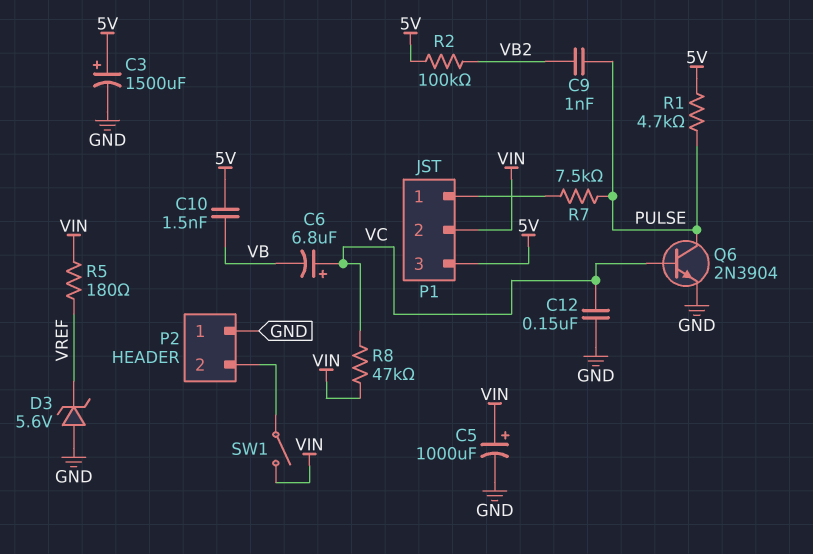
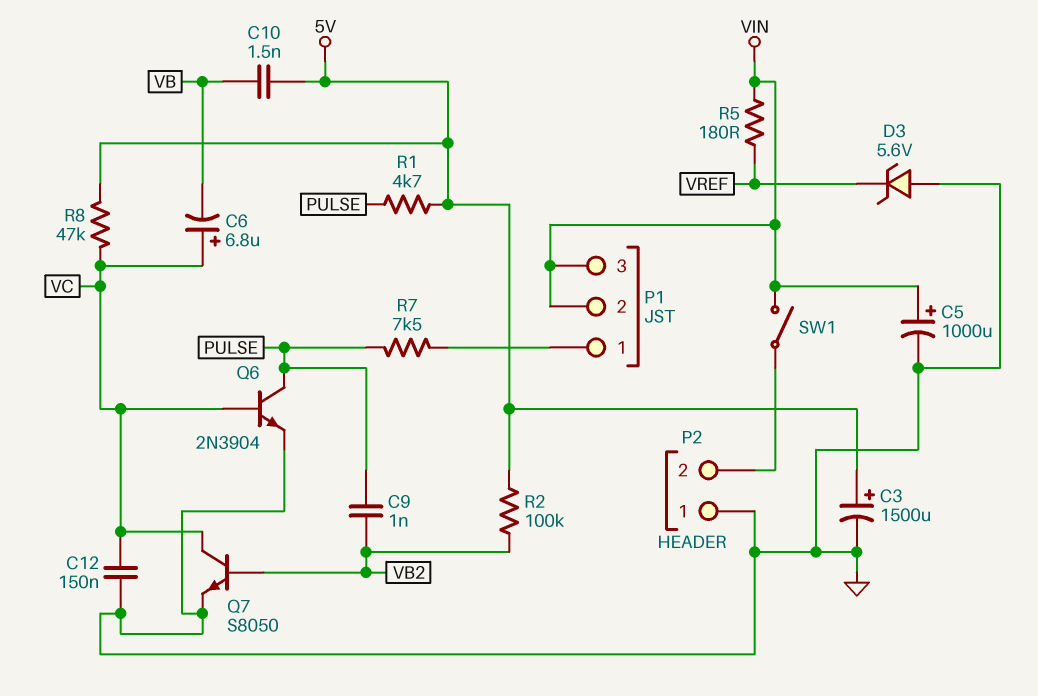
P1 pin 3: 5V -> VIN
Q7: none -> NPN S8050 (B VB2, C VC, E GND)
R8: 47k (VC, VIN) -> 47k (5V, VC)

